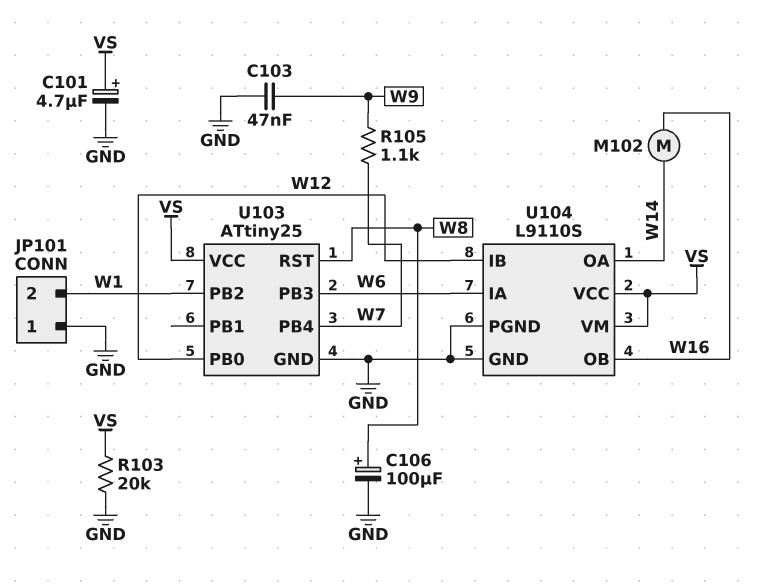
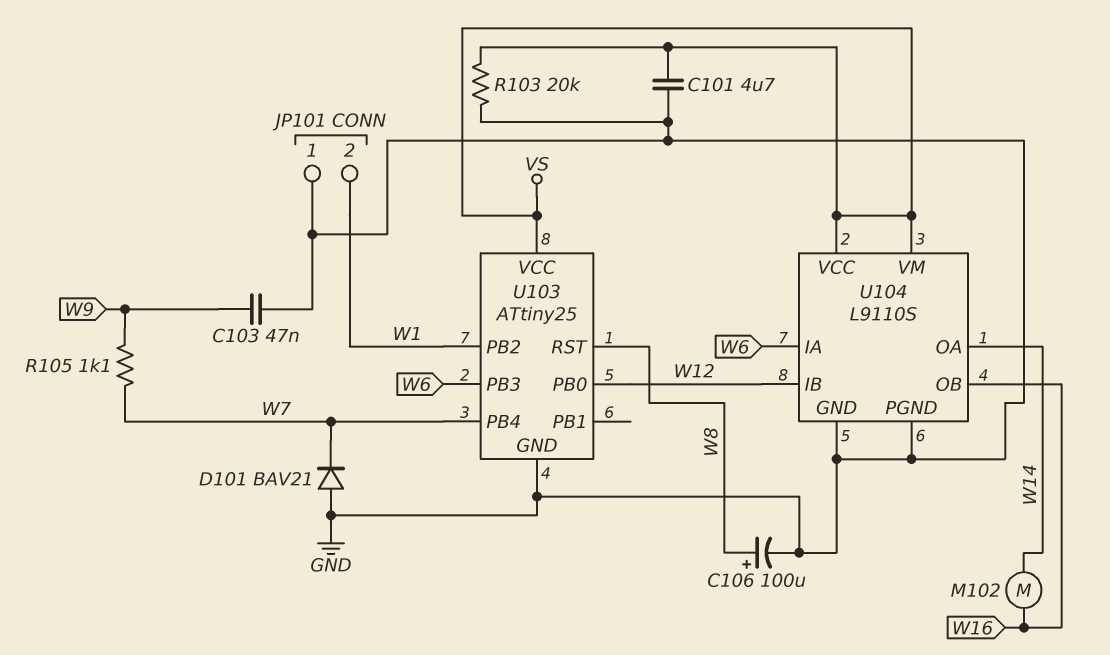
C101: 4.7uF (plus VS, minus GND) -> 4.7uF (GND, VS)
D101: none -> diode BAV21 (A GND, K W7)

